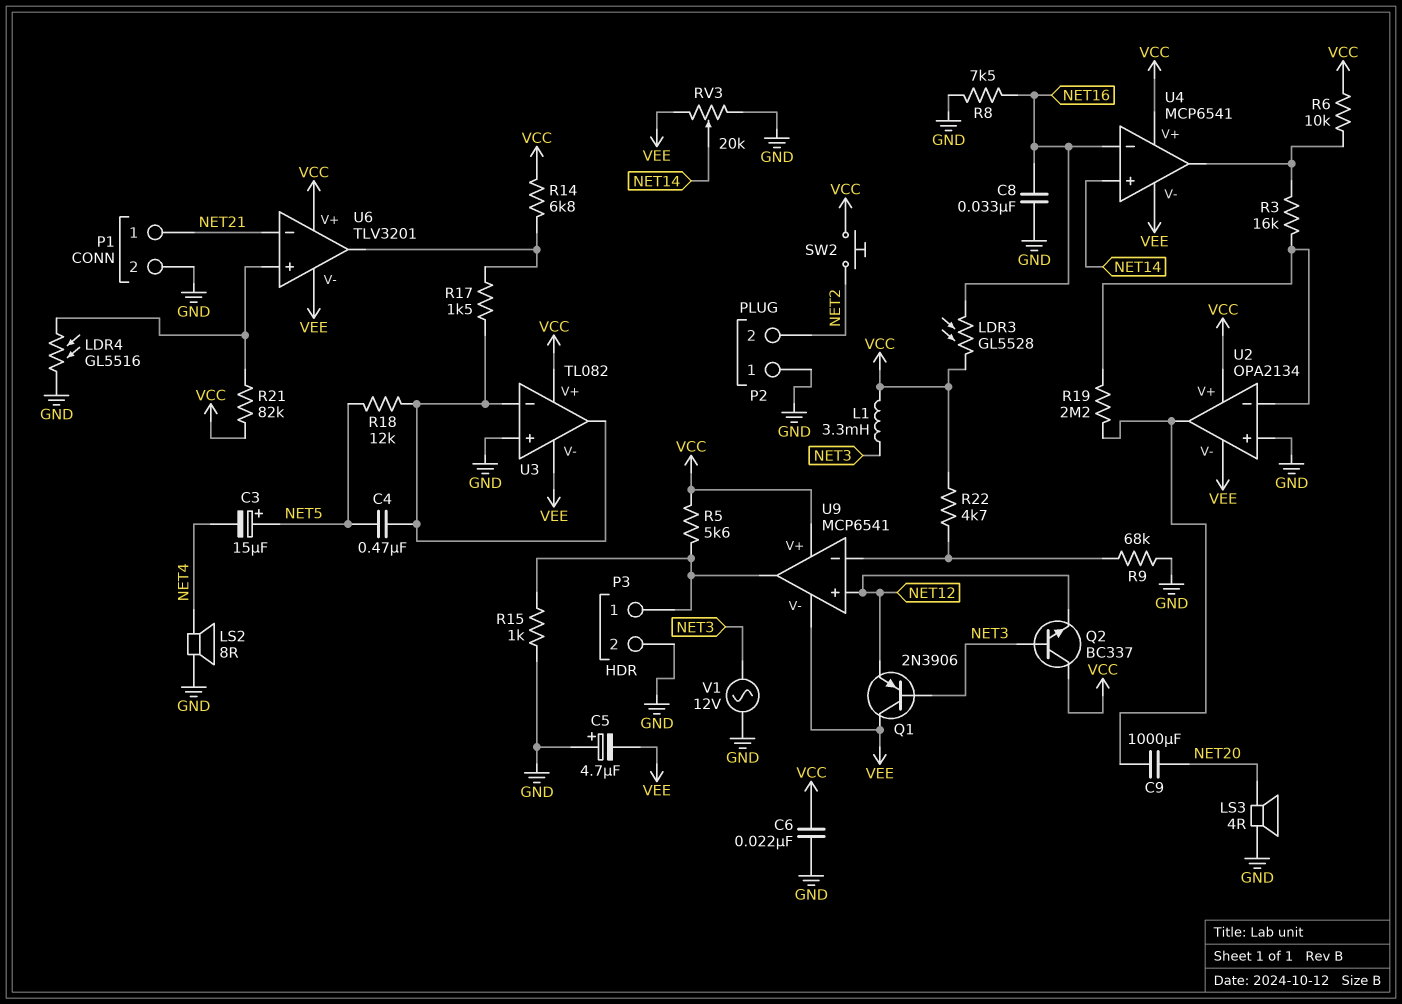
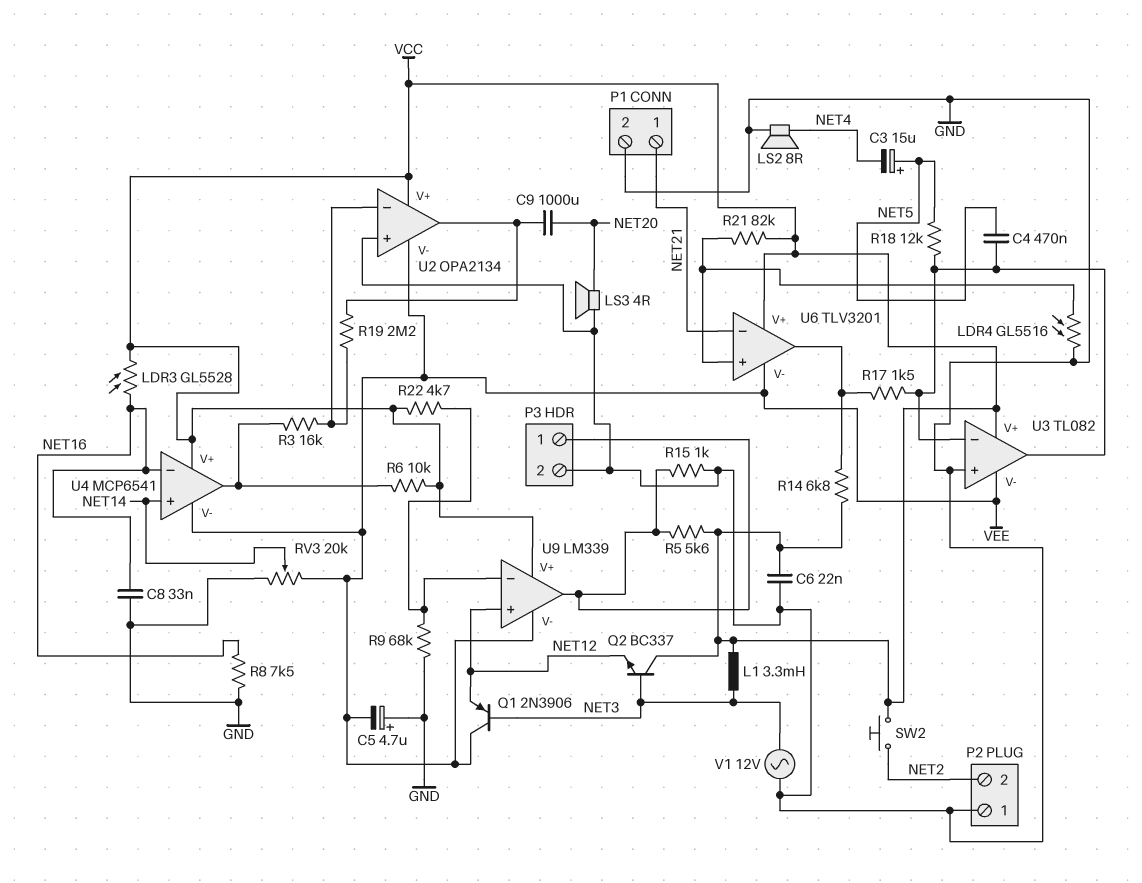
U9: MCP6541 -> LM339

